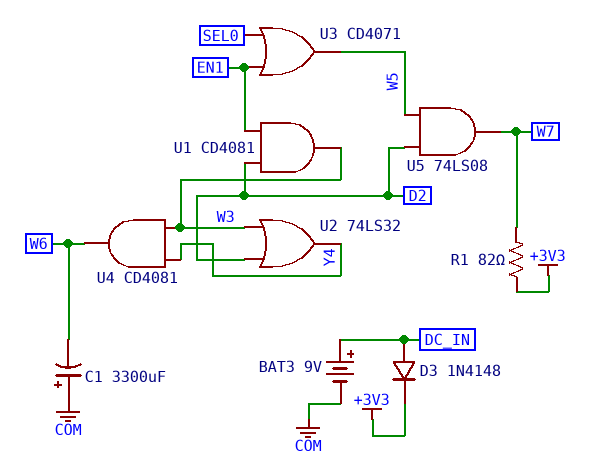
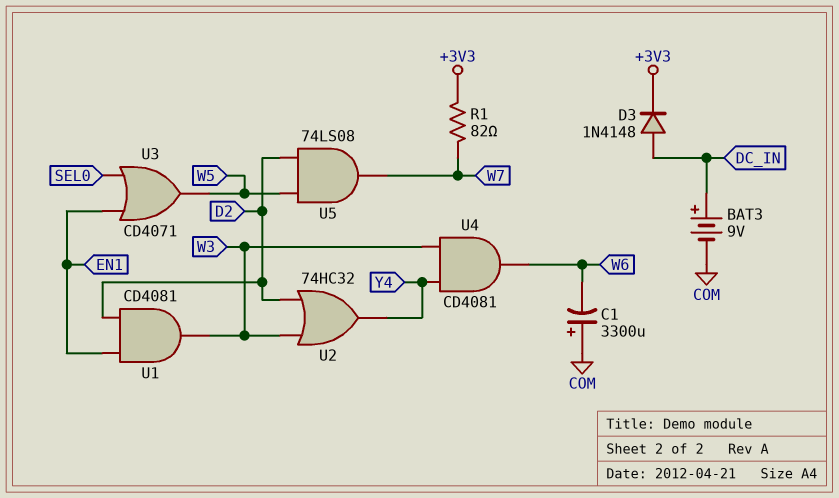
U2: OR 74LS32 (in D2, in W3, out Y4) -> OR 74HC32 (in D2, in W3, out Y4)

